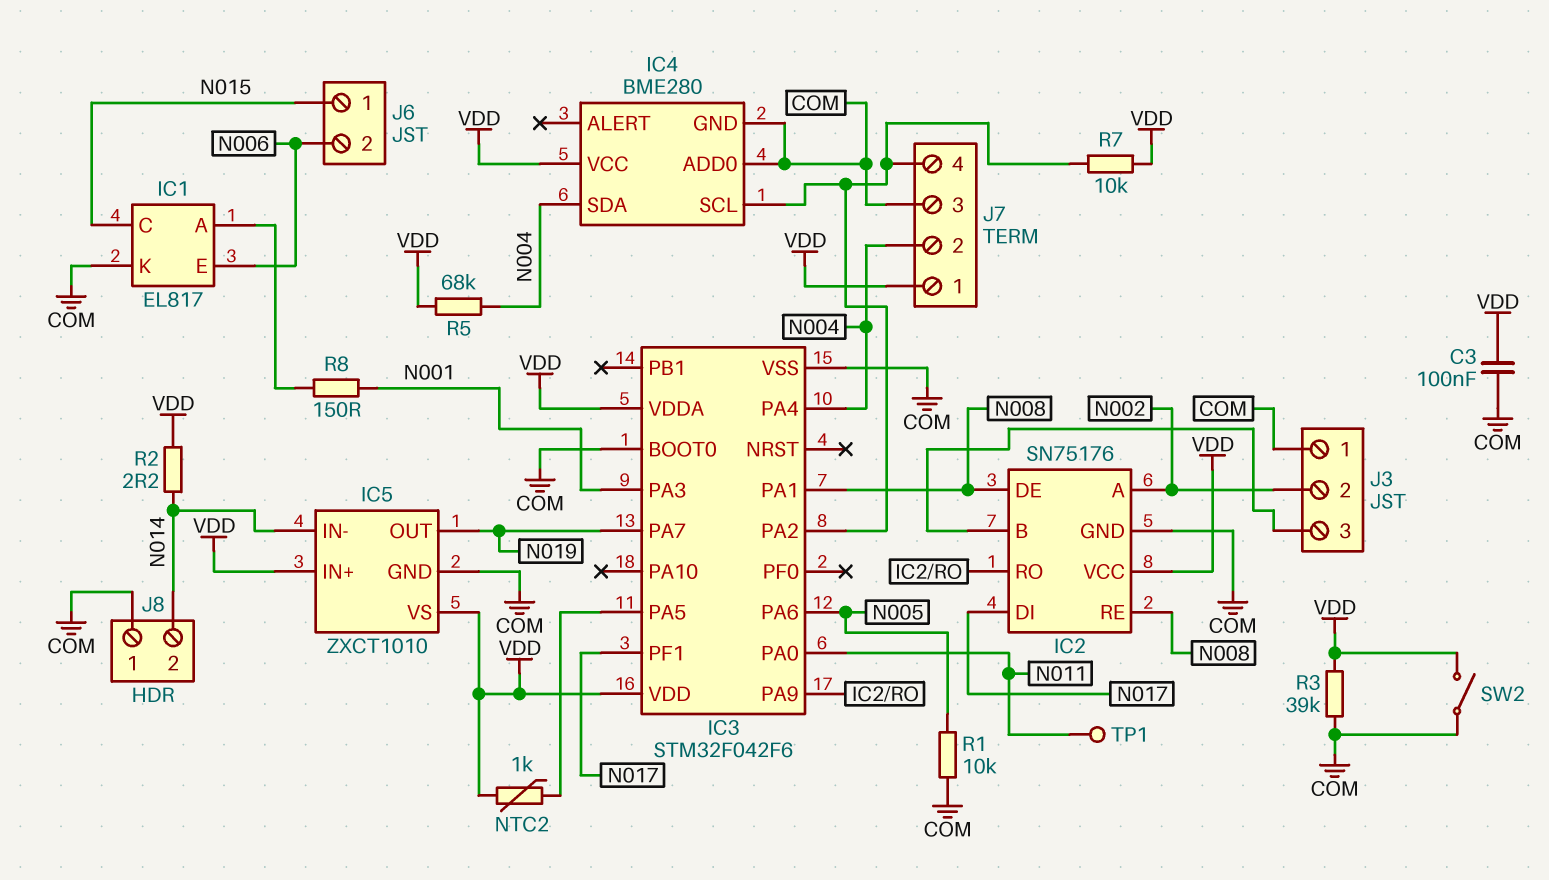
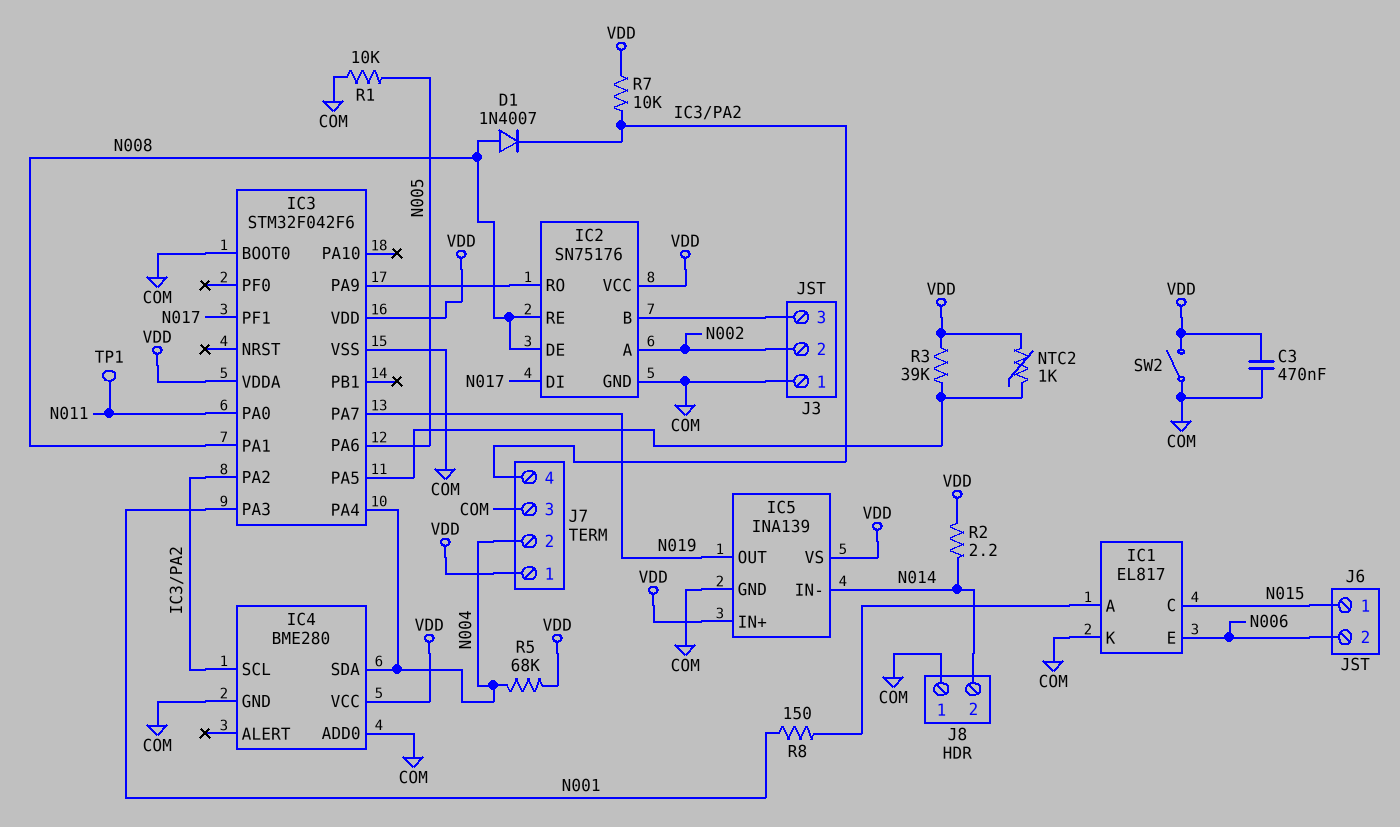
C3: 100nF (COM, VDD) -> 470nF (COM, VDD)
D1: none -> diode 1N4007 (A N008, K IC3/PA2)
IC5: ZXCT1010 -> INA139
R3: 39k (COM, VDD) -> 39k (IC3/PA5, VDD)

